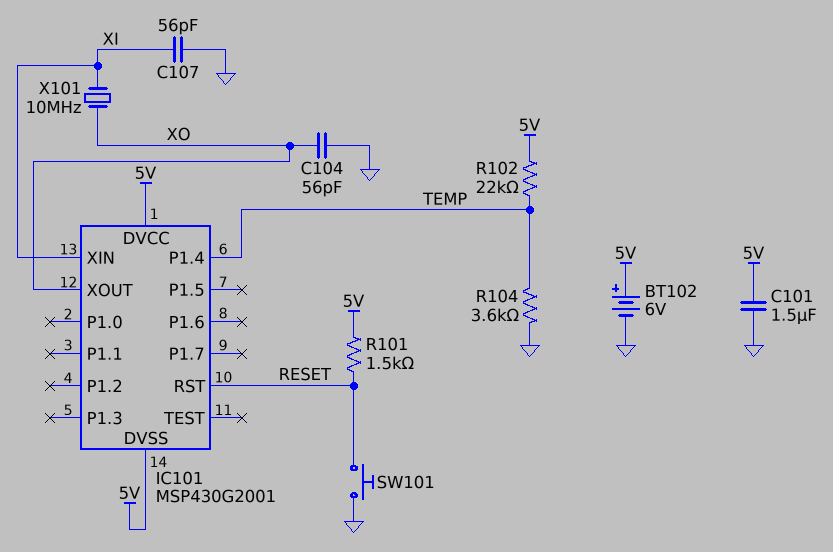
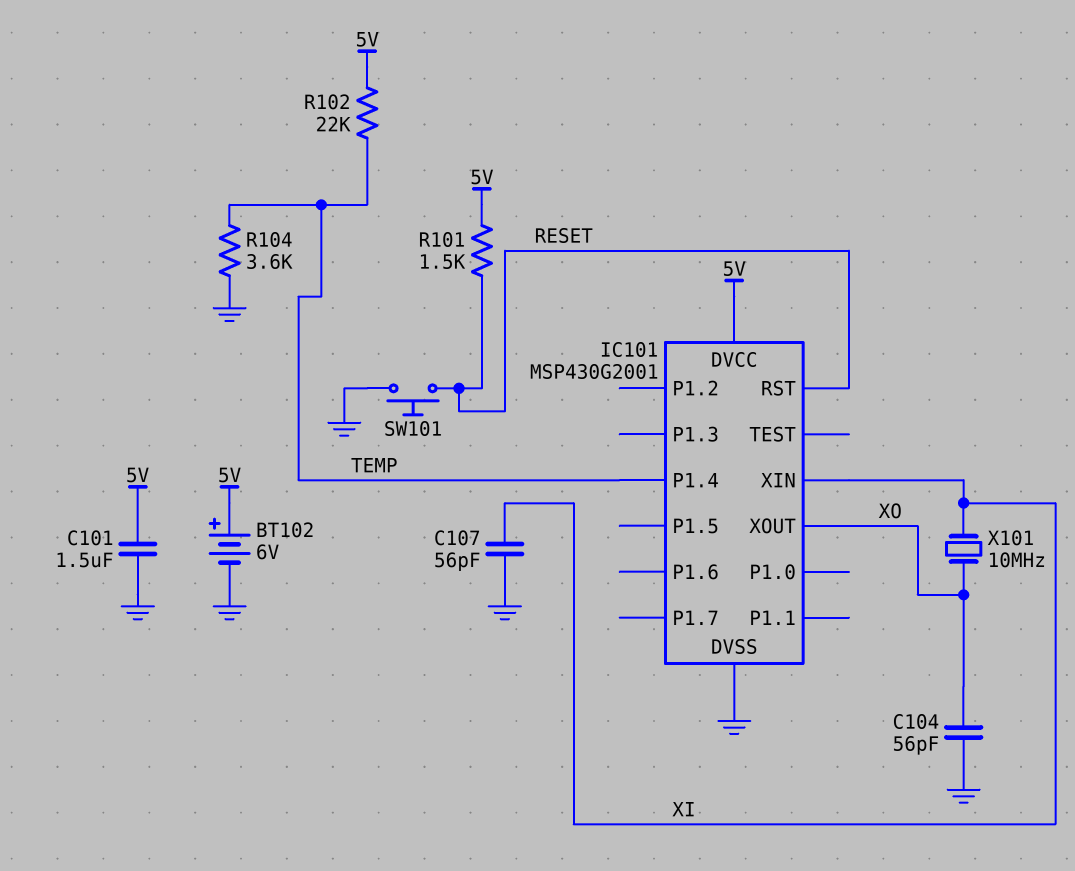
IC101 pin DVSS: 5V -> GND

